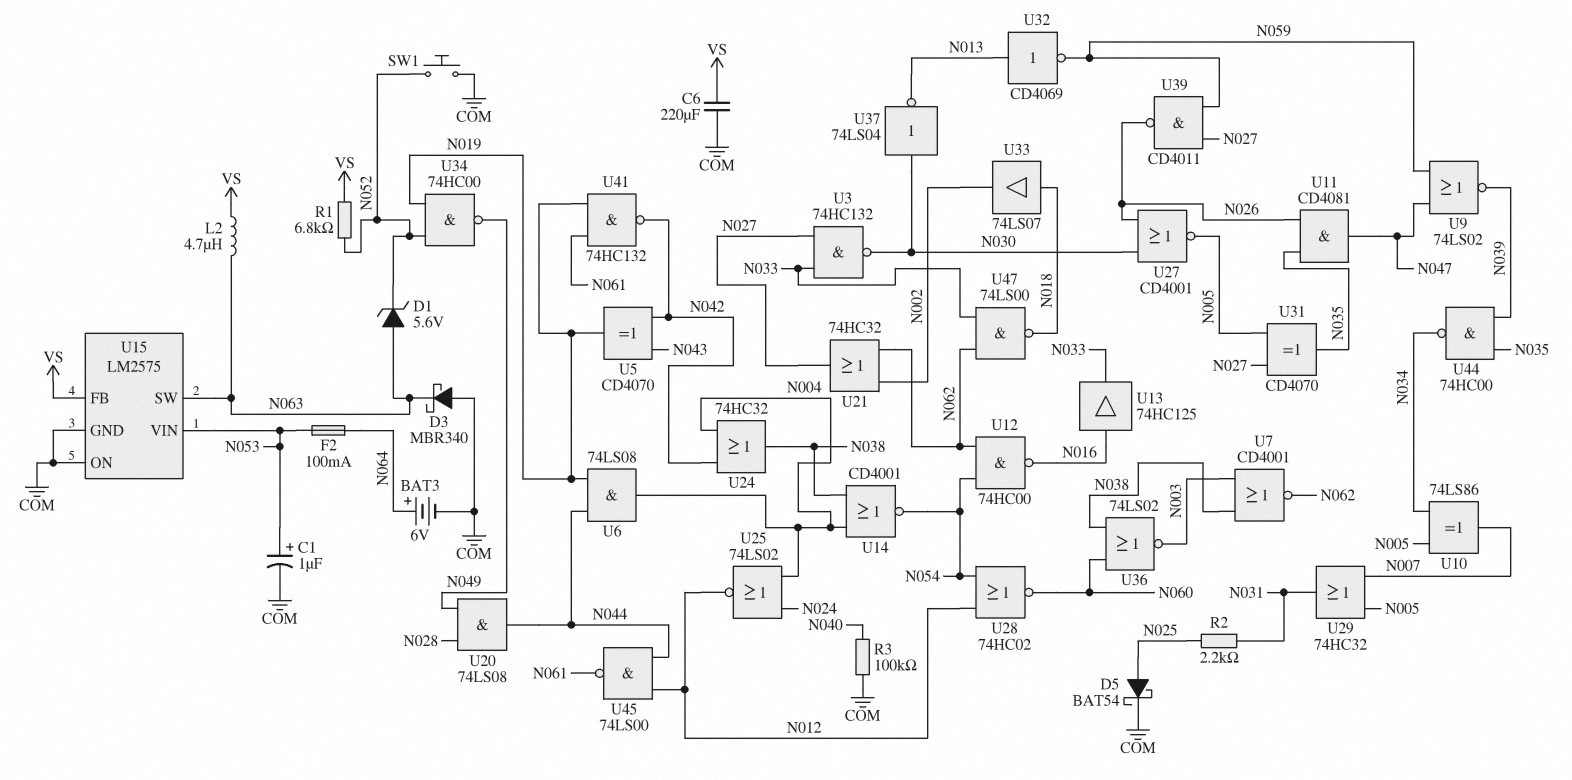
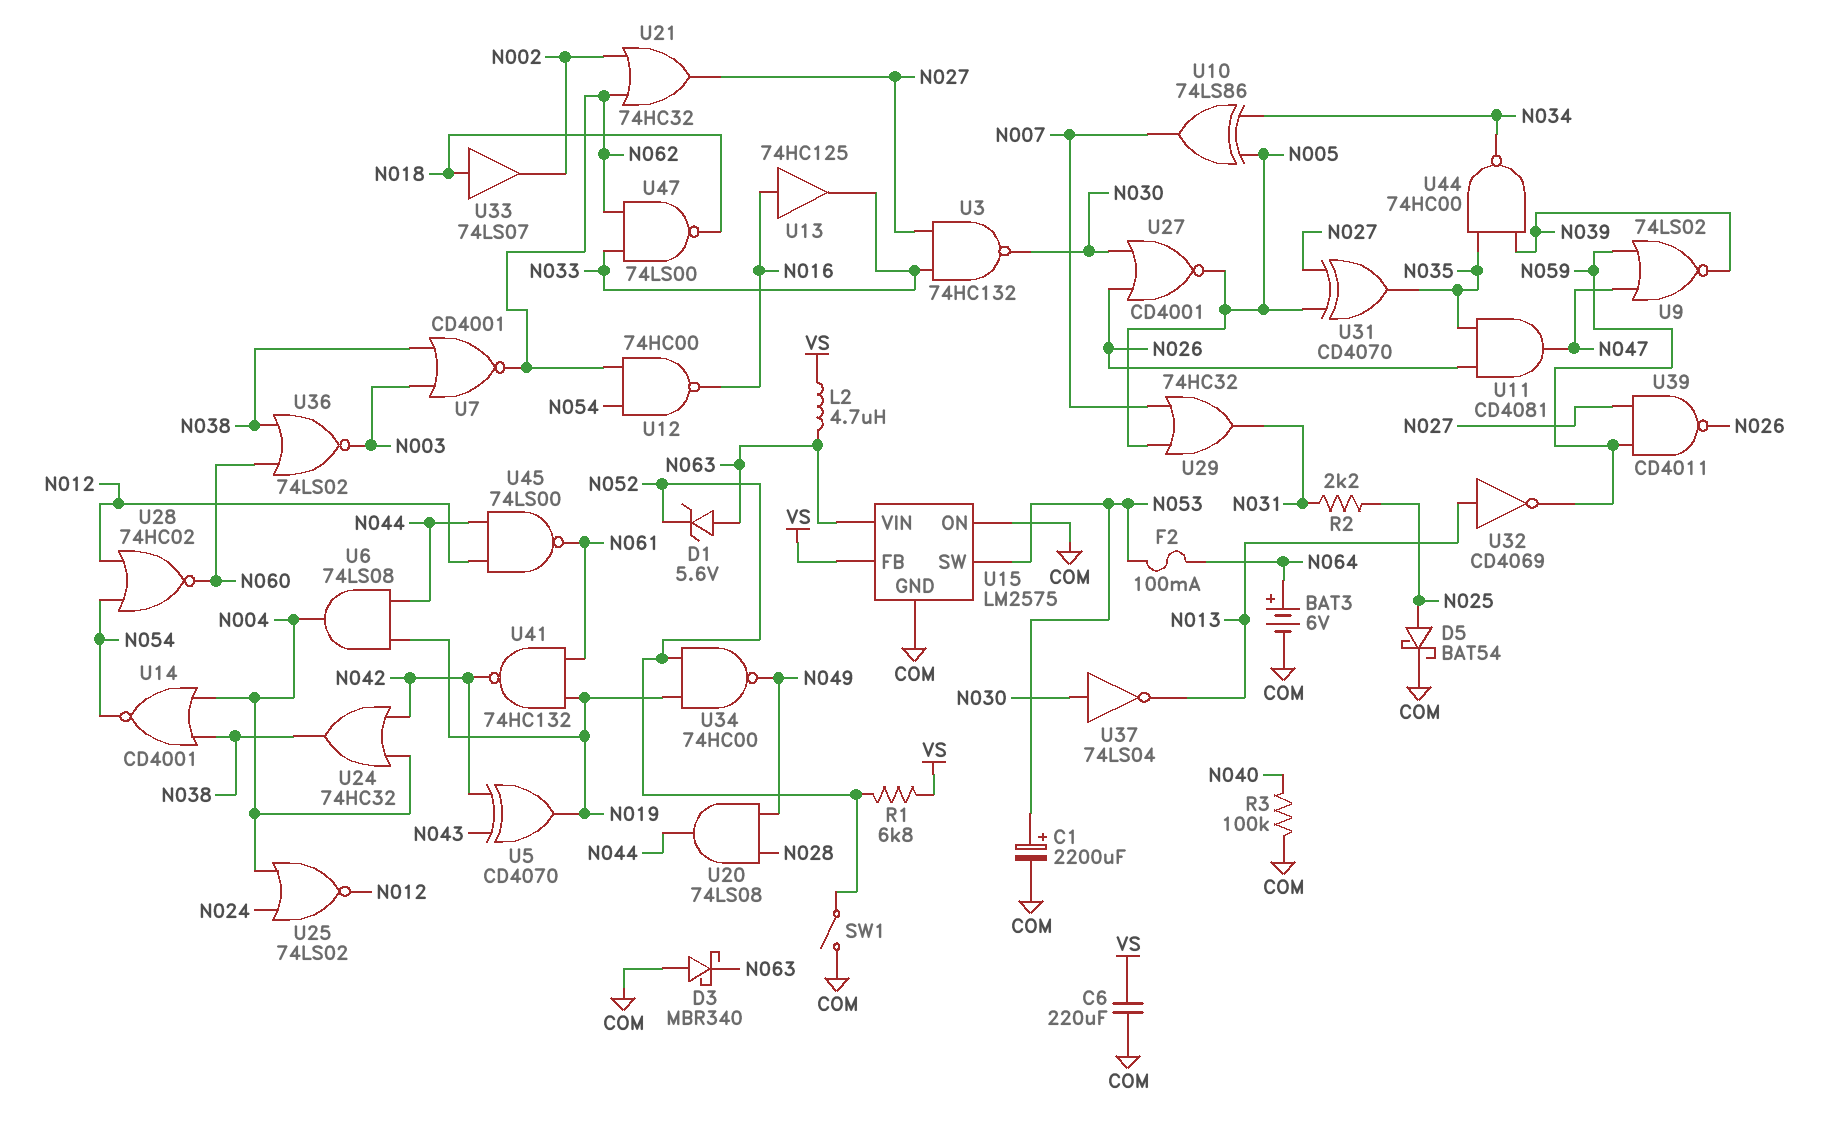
C1: 1uF (plus N053, minus COM) -> 2200uF (plus N053, minus COM)
SW1: button (COM, N052) -> switch (COM, N052)
U15 pin SW: N063 -> N053
U15 pin VIN: N053 -> N063

